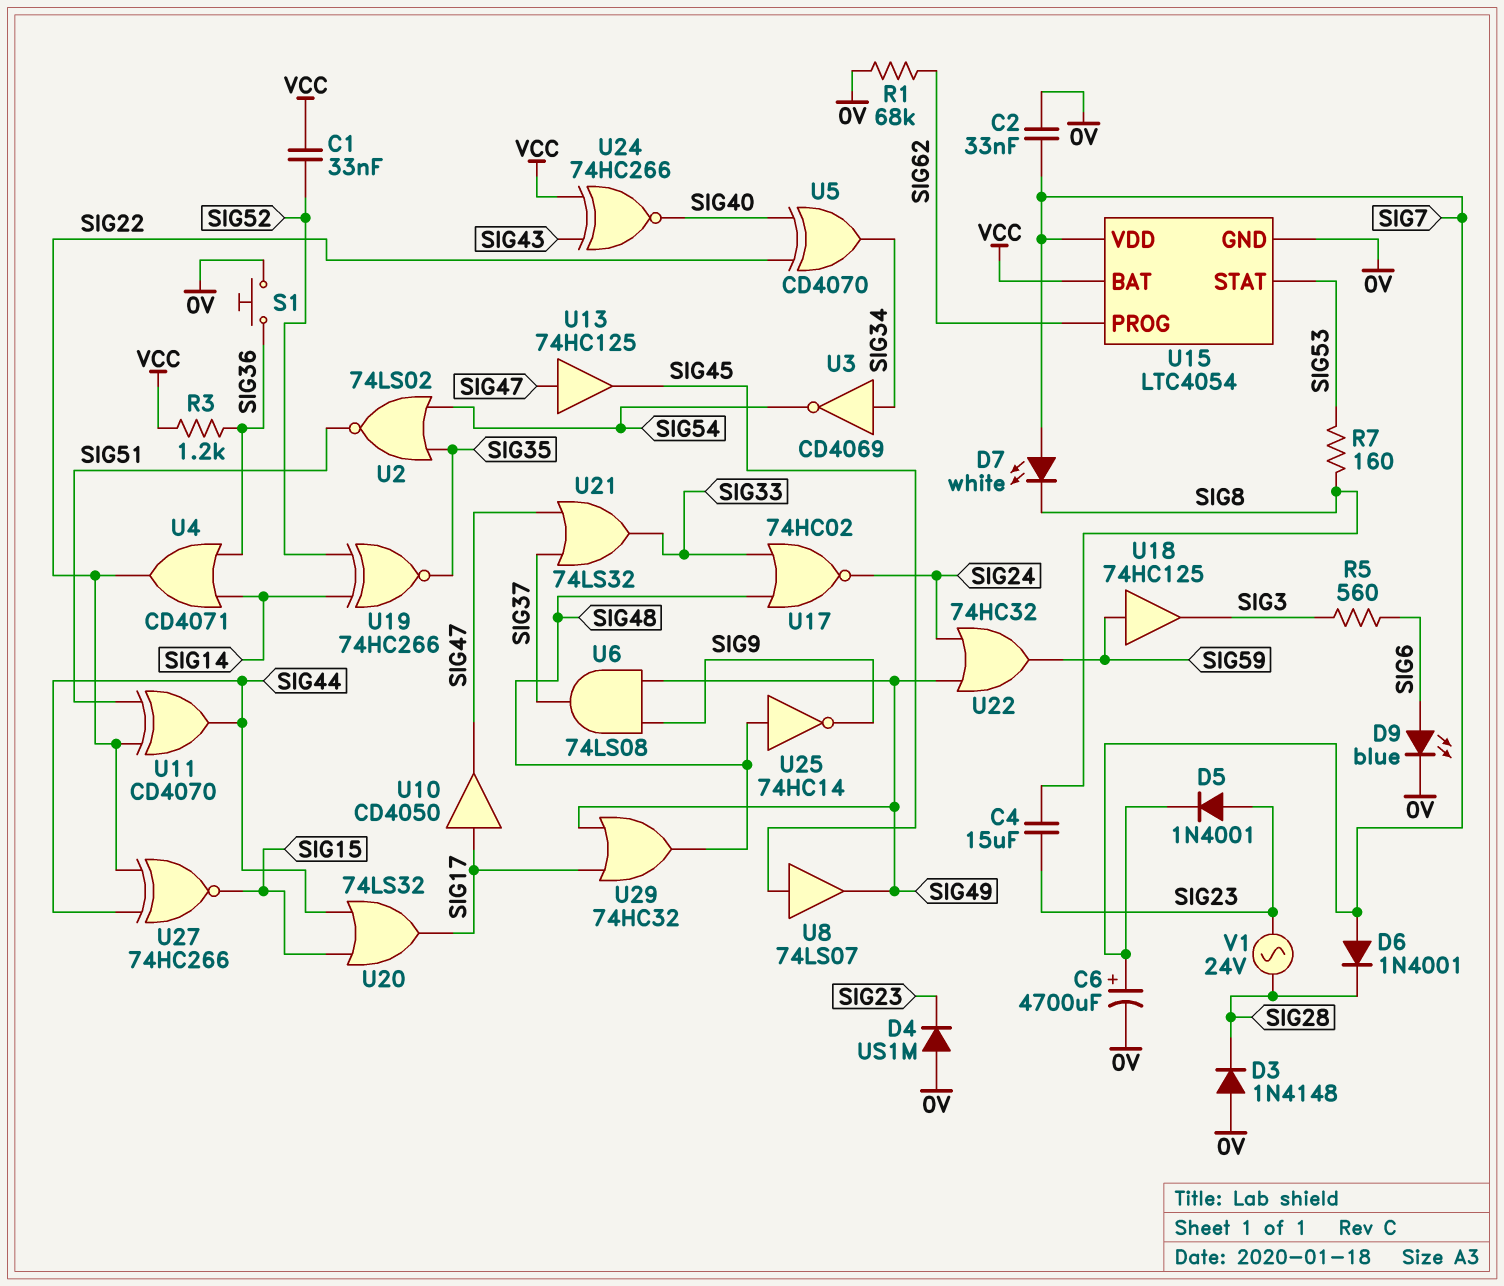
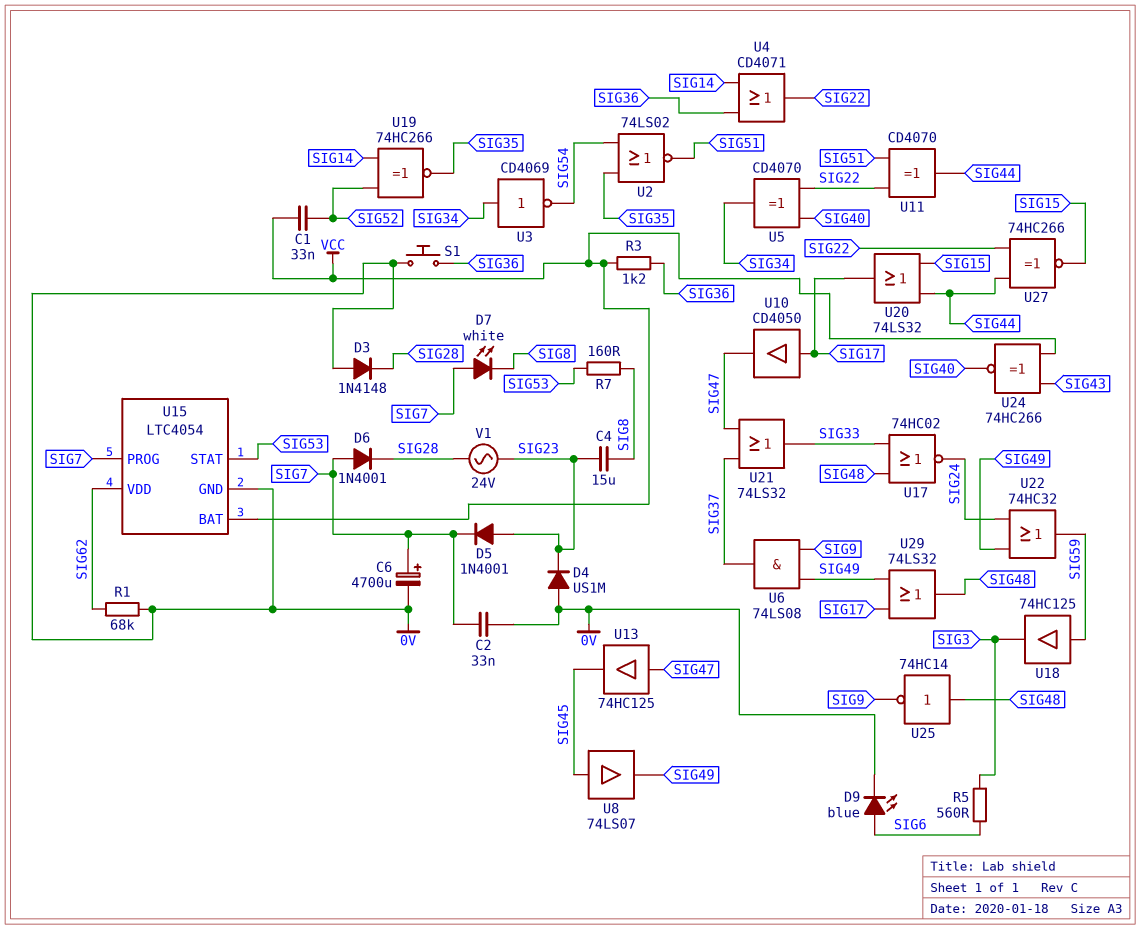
U15 pin PROG: SIG62 -> SIG7
U15 pin VDD: SIG7 -> SIG62
U29: OR 74HC32 (in SIG17, in SIG49, out SIG48) -> OR 74LS32 (in SIG17, in SIG49, out SIG48)

